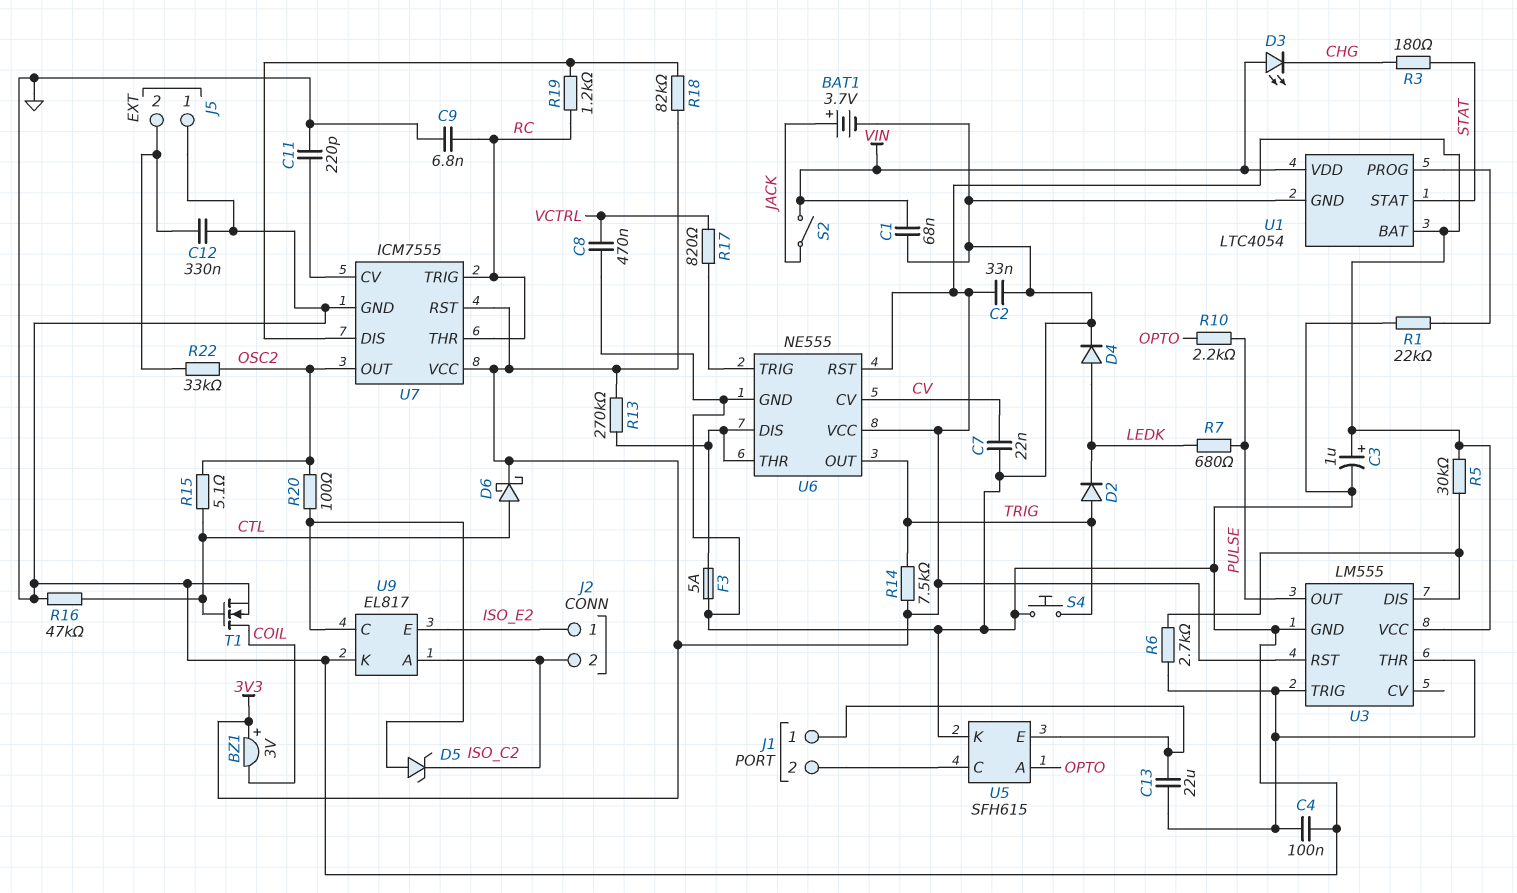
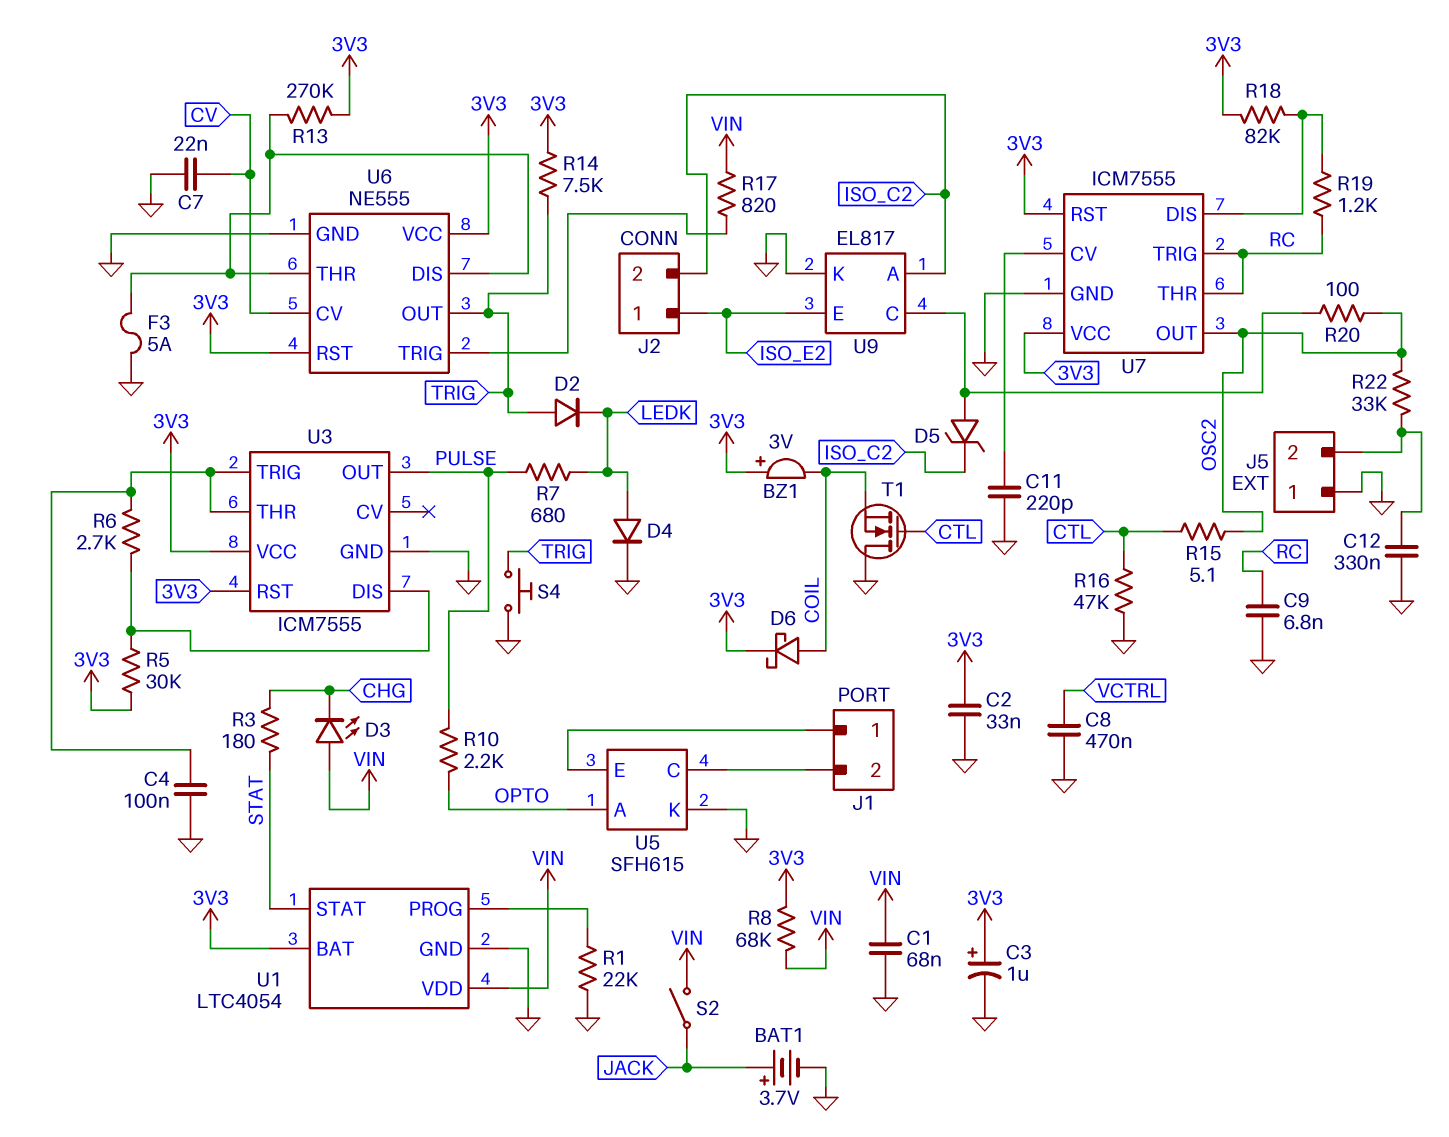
C13: 22uF (J1/1, U3/THR) -> none
D6: schottky (A CTL, K 3V3) -> schottky (A COIL, K 3V3)
R8: none -> 68k (3V3, VIN)
R17: 820 (U6/TRIG, VCTRL) -> 820 (U6/TRIG, VIN)
T1: NMOS (G CTL, D COIL, S GND) -> NMOS (G CTL, D GND, S COIL)
U3: LM555 -> ICM7555

